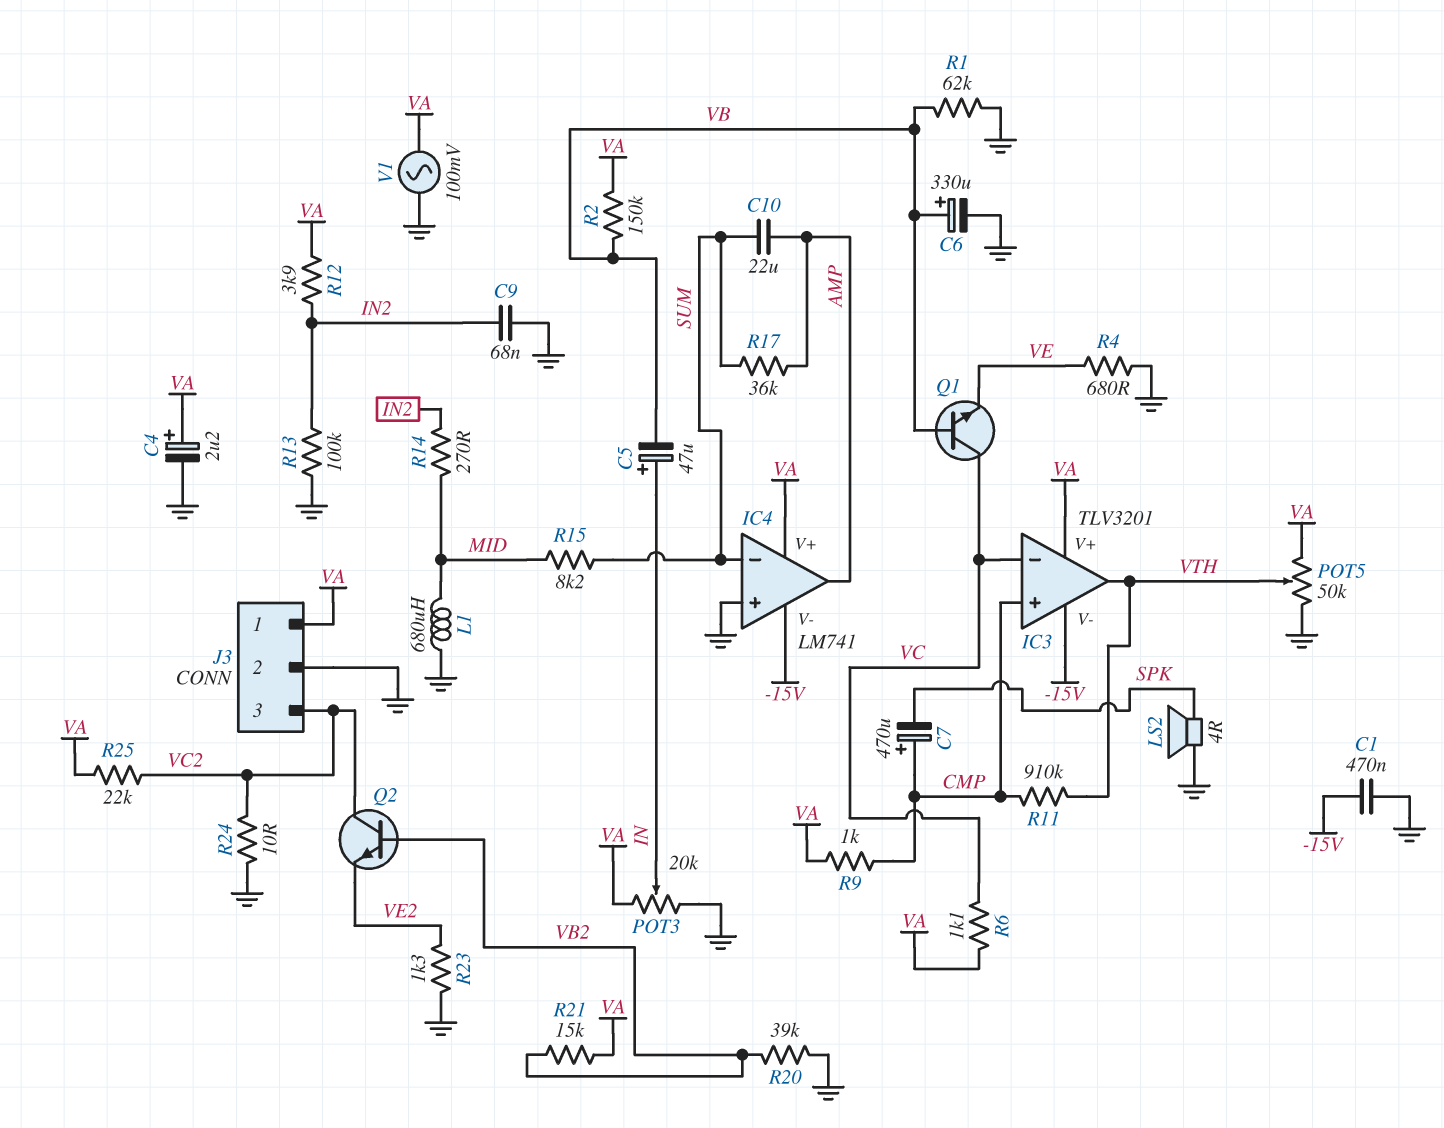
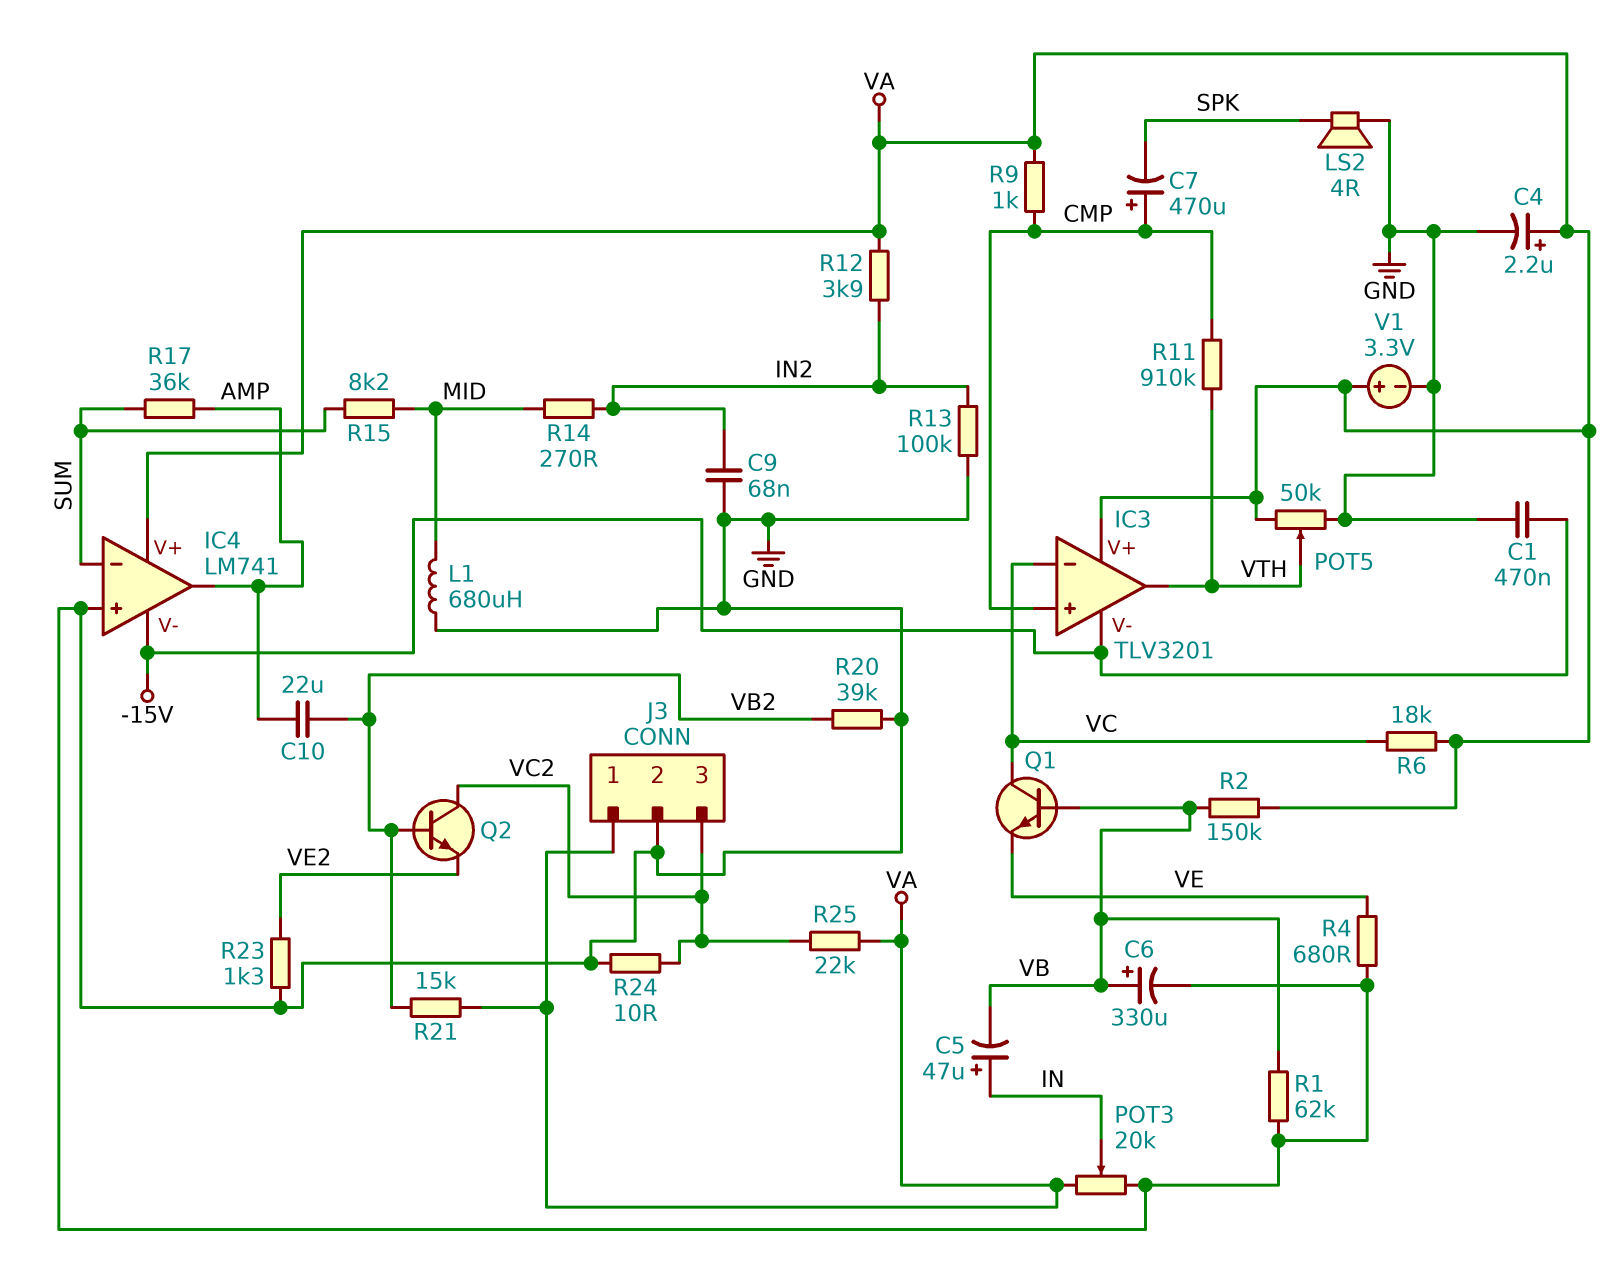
C10: 22uF (AMP, SUM) -> 22uF (AMP, VB2)
R6: 1.1k (VA, VC) -> 18k (VA, VC)
V1: AC 100mV (GND, VA) -> 3.3V (plus VA, minus GND)

